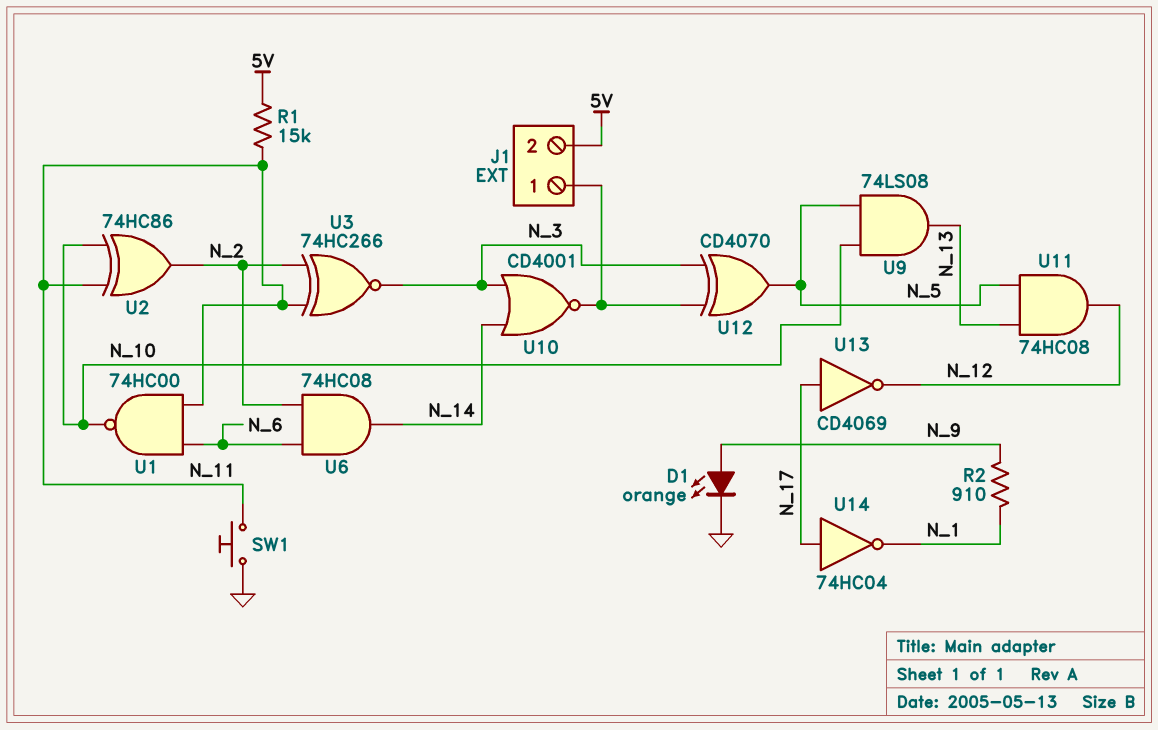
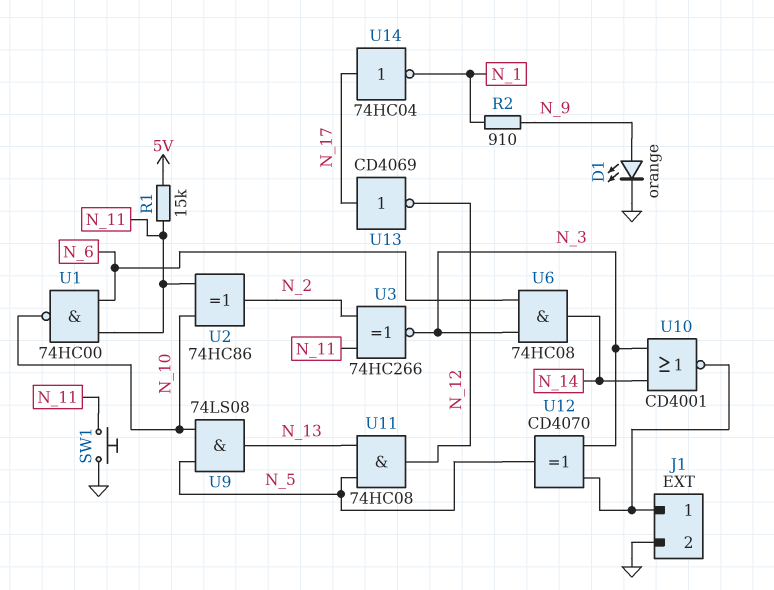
J1 pin 2: 5V -> GND
U6: AND 74HC08 (in N_2, in N_6, out N_14) -> AND 74HC08 (in N_3, in N_6, out N_14)

